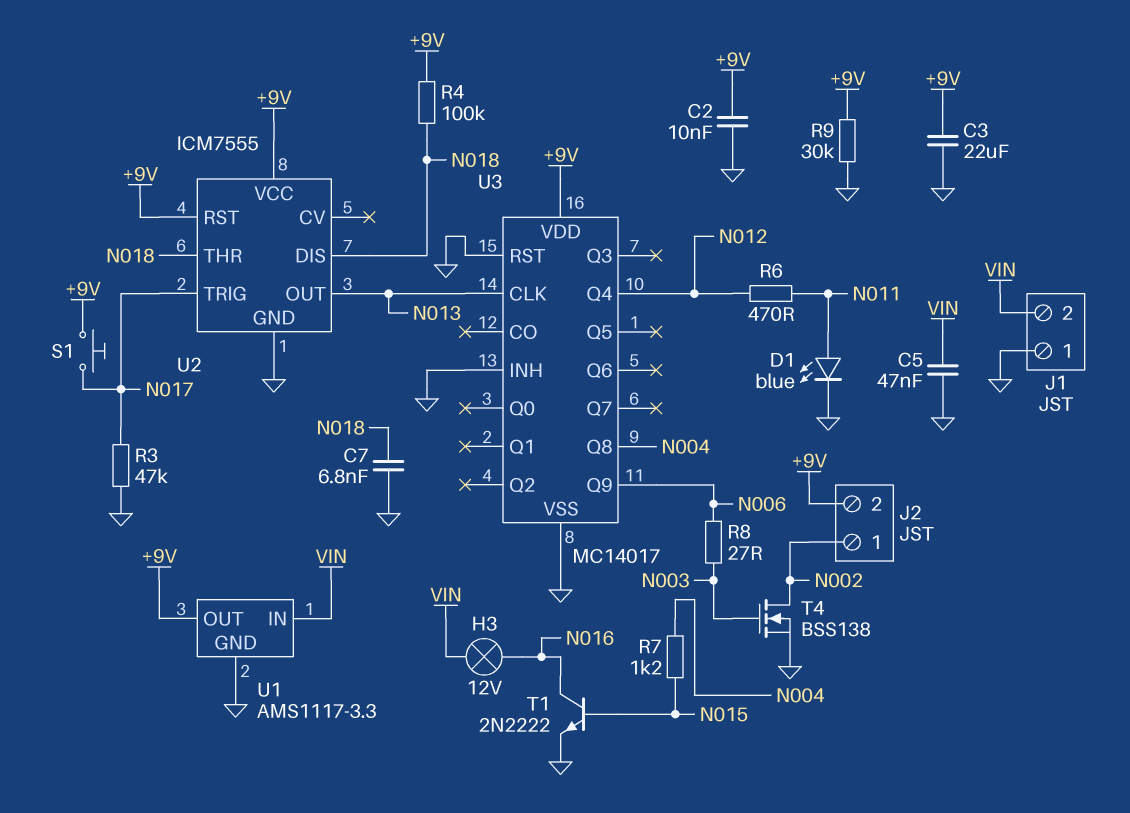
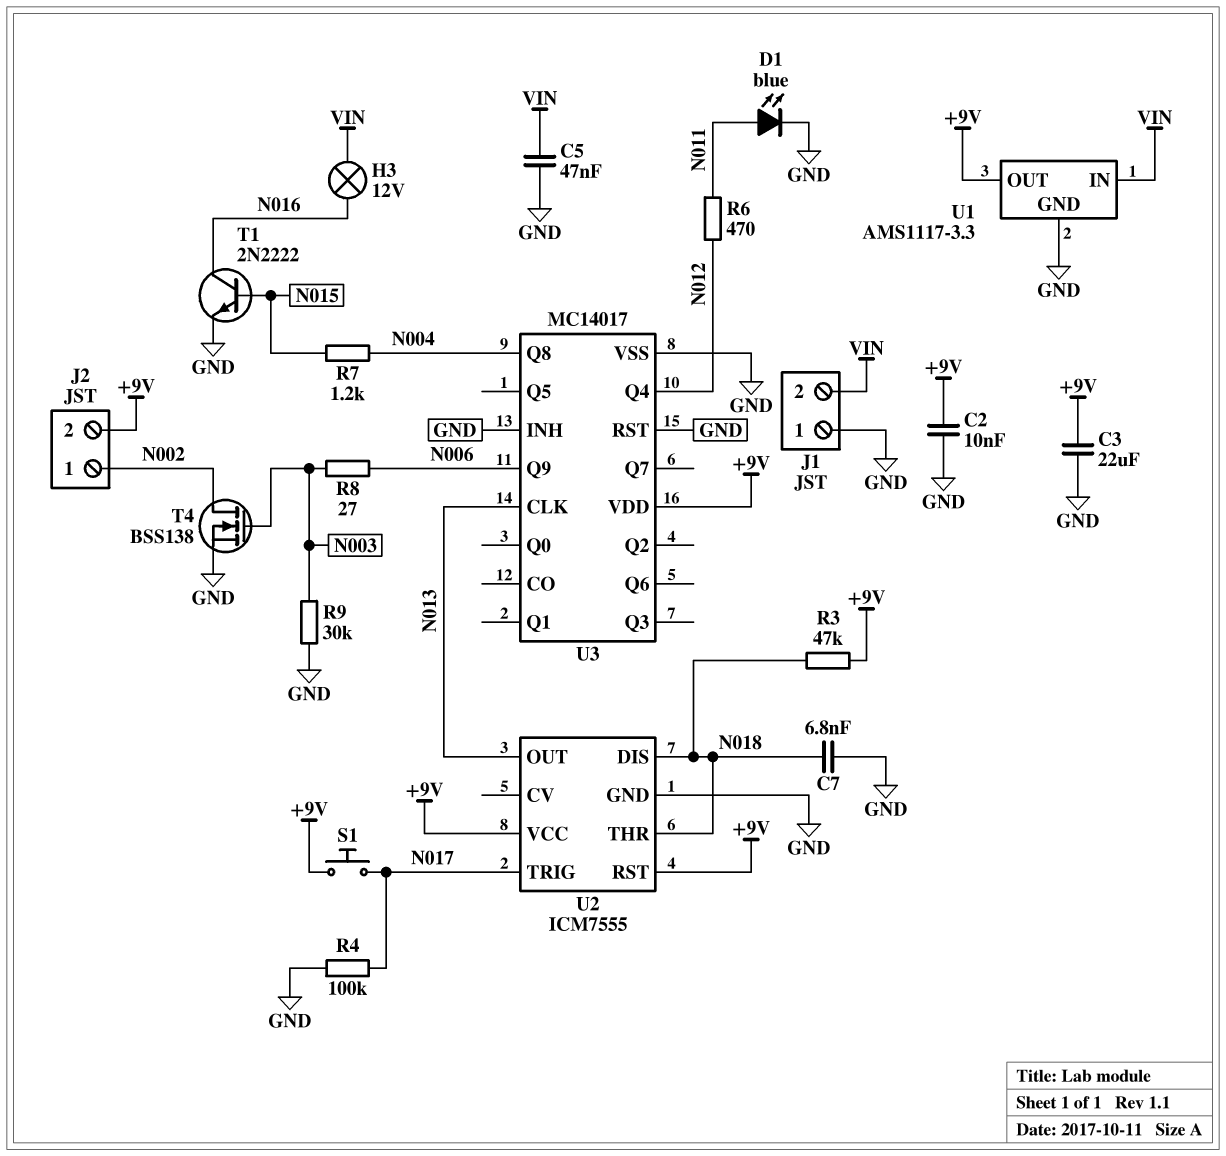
R3: 47k (GND, N017) -> 47k (+9V, N018)
R4: 100k (+9V, N018) -> 100k (GND, N017)
R9: 30k (+9V, GND) -> 30k (GND, N003)

